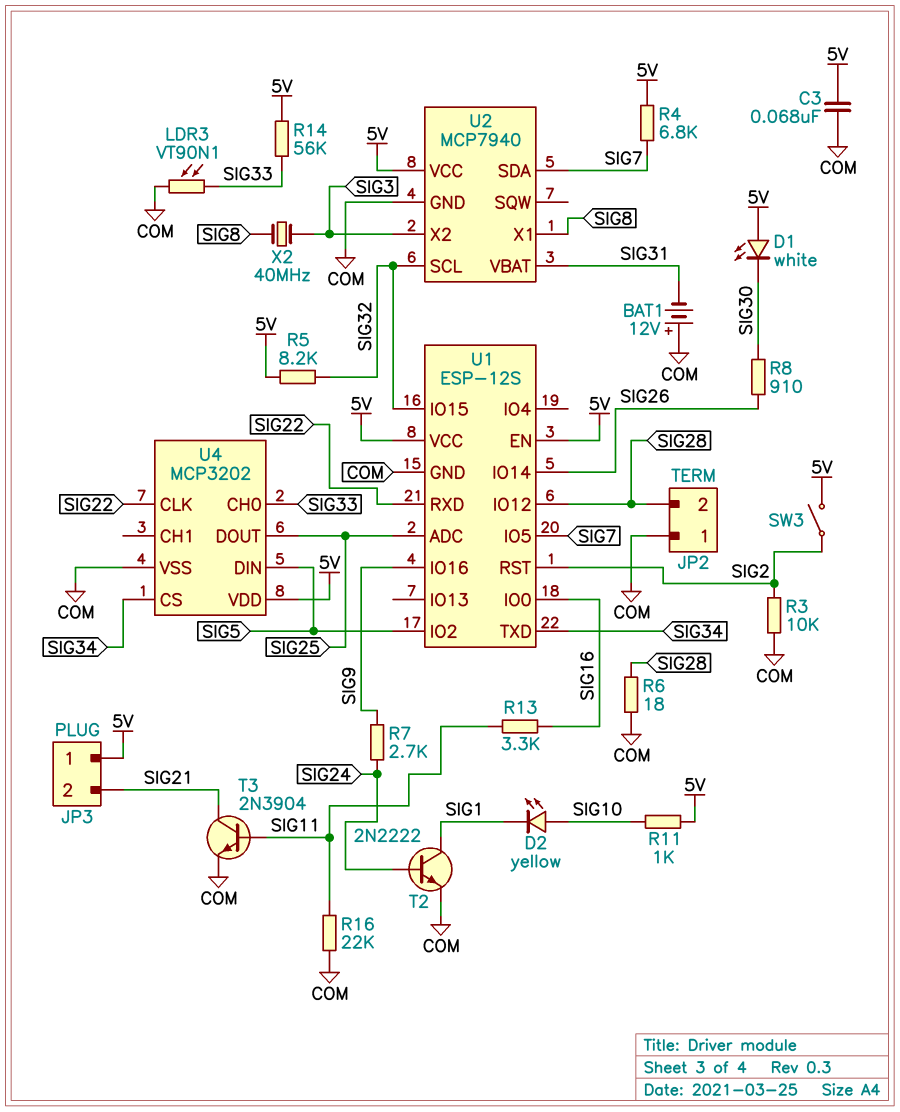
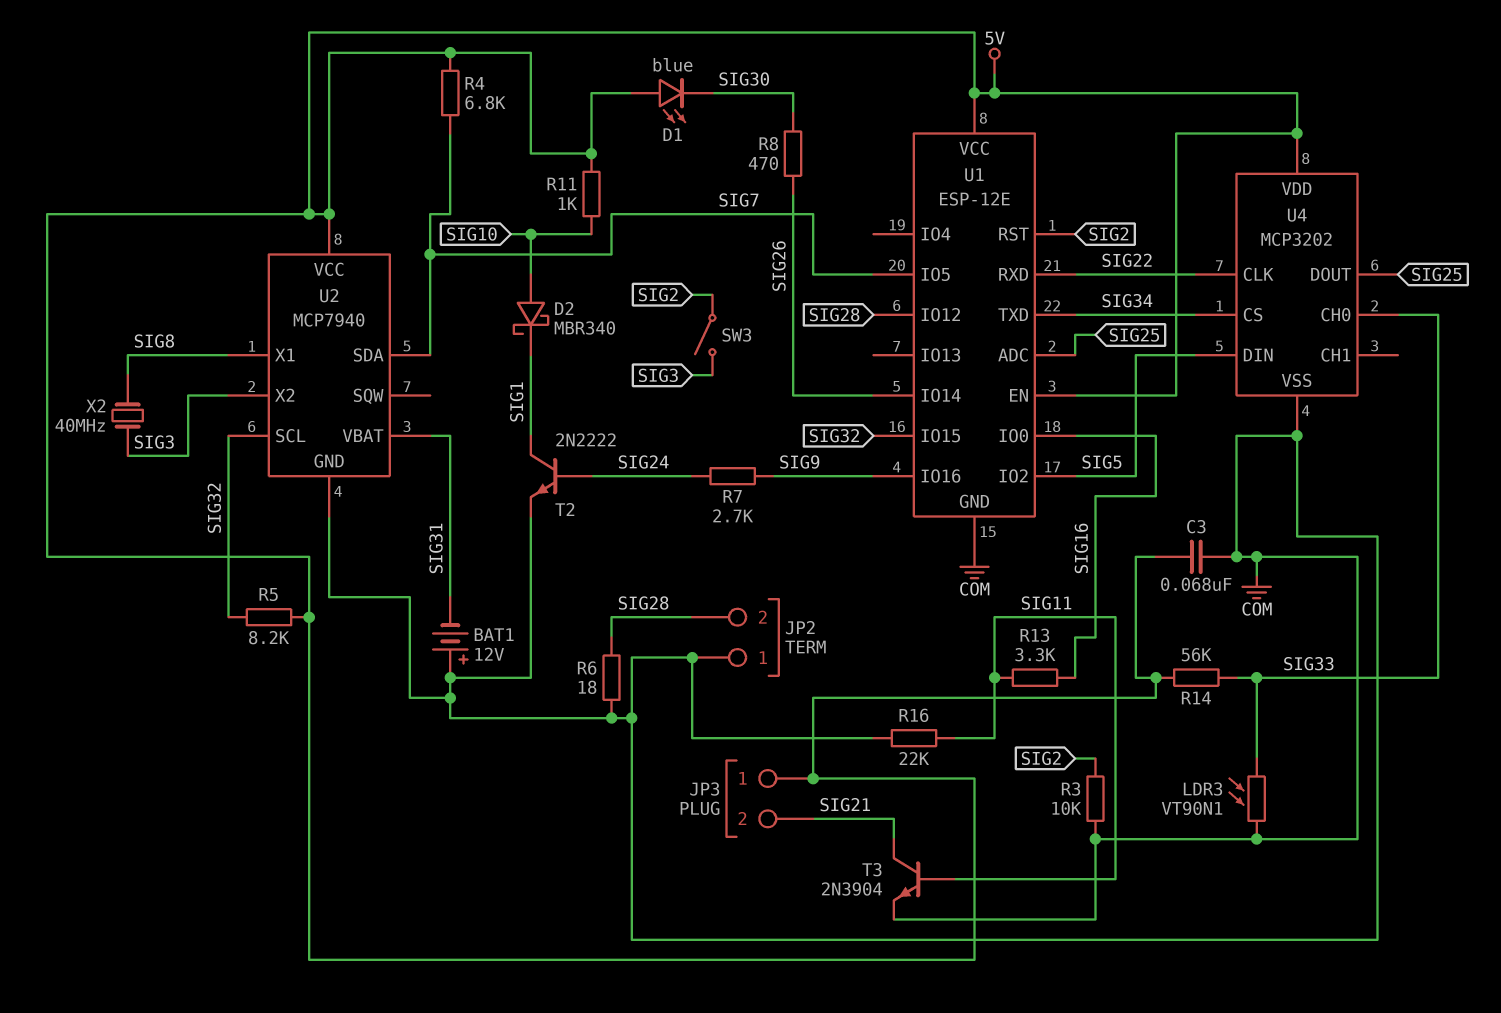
D1: LED white (A 5V, K SIG30) -> LED blue (A 5V, K SIG30)
D2: LED yellow (A SIG10, K SIG1) -> schottky MBR340 (A SIG10, K SIG1)
R8: 910 (SIG26, SIG30) -> 470 (SIG26, SIG30)
SW3: switch (5V, SIG2) -> switch (SIG2, SIG3)
U1: ESP-12S -> ESP-12E

